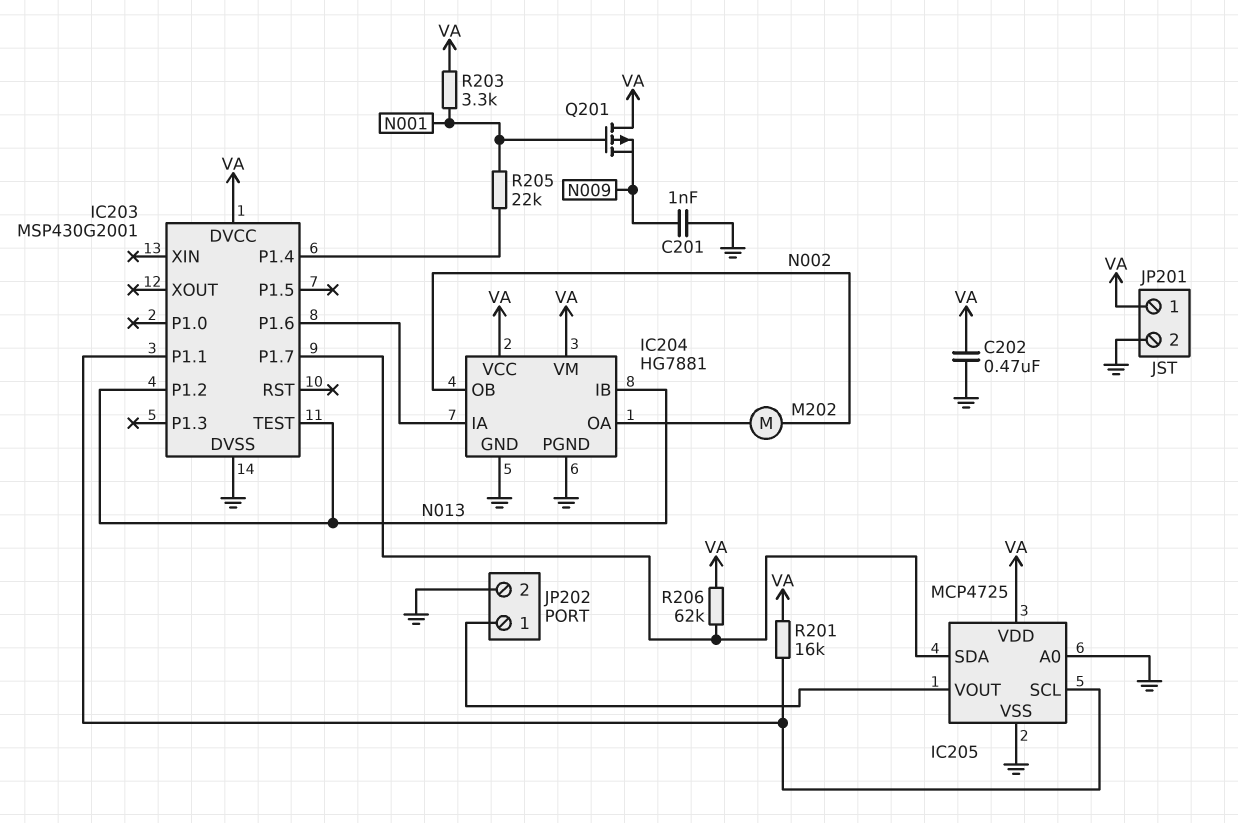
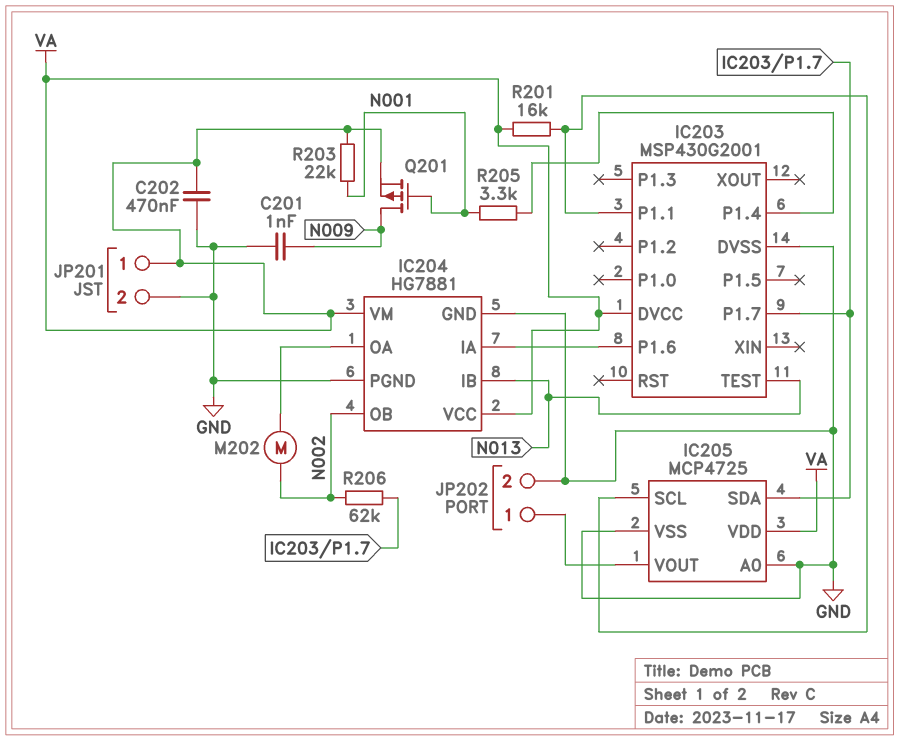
IC203 pin P1.2: N013 -> none
Q201: PMOS (G N001, D VA, S N009) -> PMOS (G N001, D N009, S VA)
R203: 3.3k (N001, VA) -> 22k (N001, VA)
R205: 22k (IC203/P1.4, N001) -> 3.3k (IC203/P1.4, N001)
R206: 62k (IC203/P1.7, VA) -> 62k (IC203/P1.7, N002)

